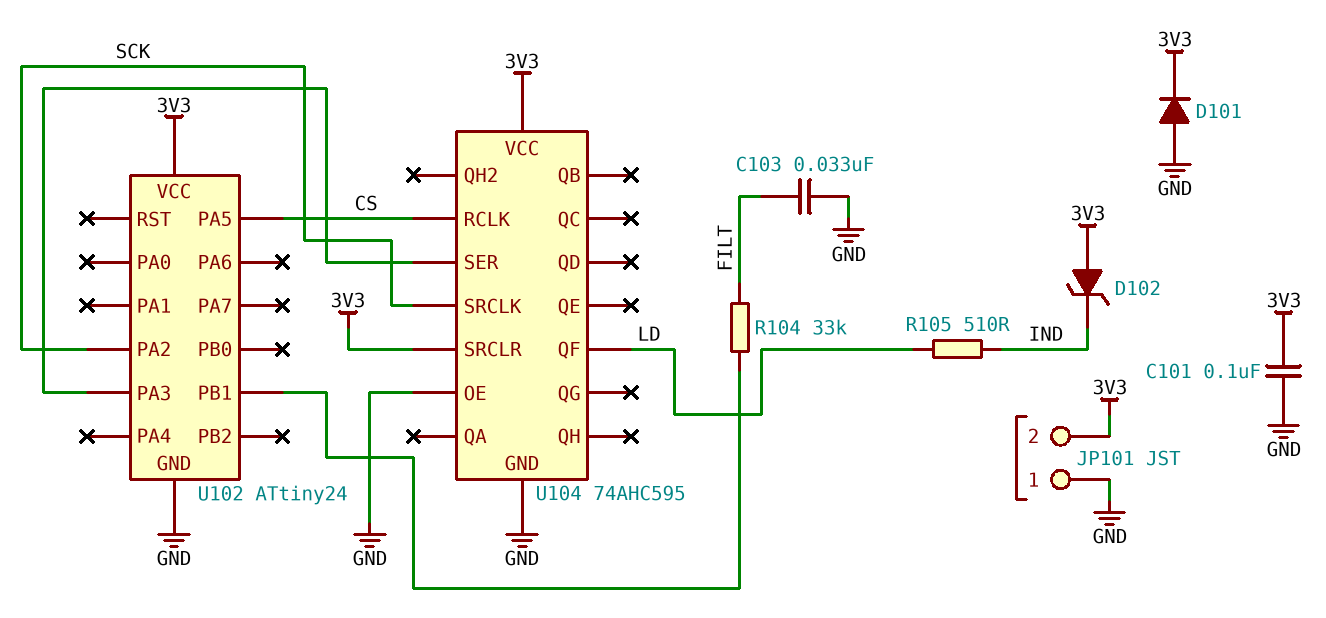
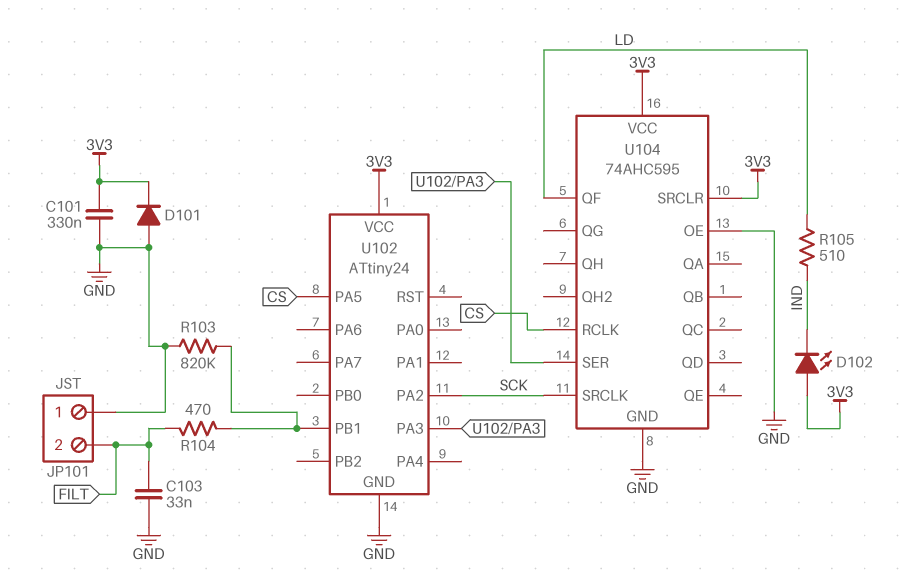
C101: 100nF (3V3, GND) -> 330nF (3V3, GND)
D102: zener (A 3V3, K IND) -> LED (A 3V3, K IND)
JP101 pin 2: 3V3 -> FILT
R103: none -> 820k (GND, U102/PB1)
R104: 33k (FILT, U102/PB1) -> 470 (FILT, U102/PB1)

